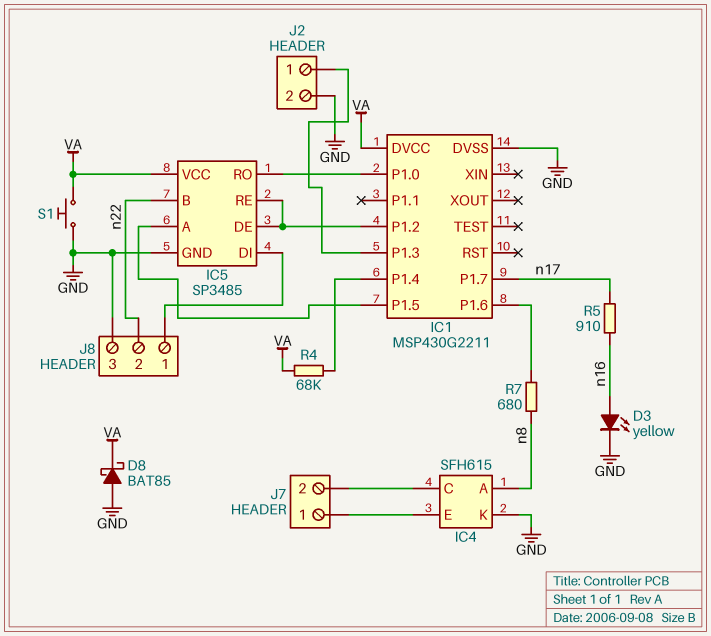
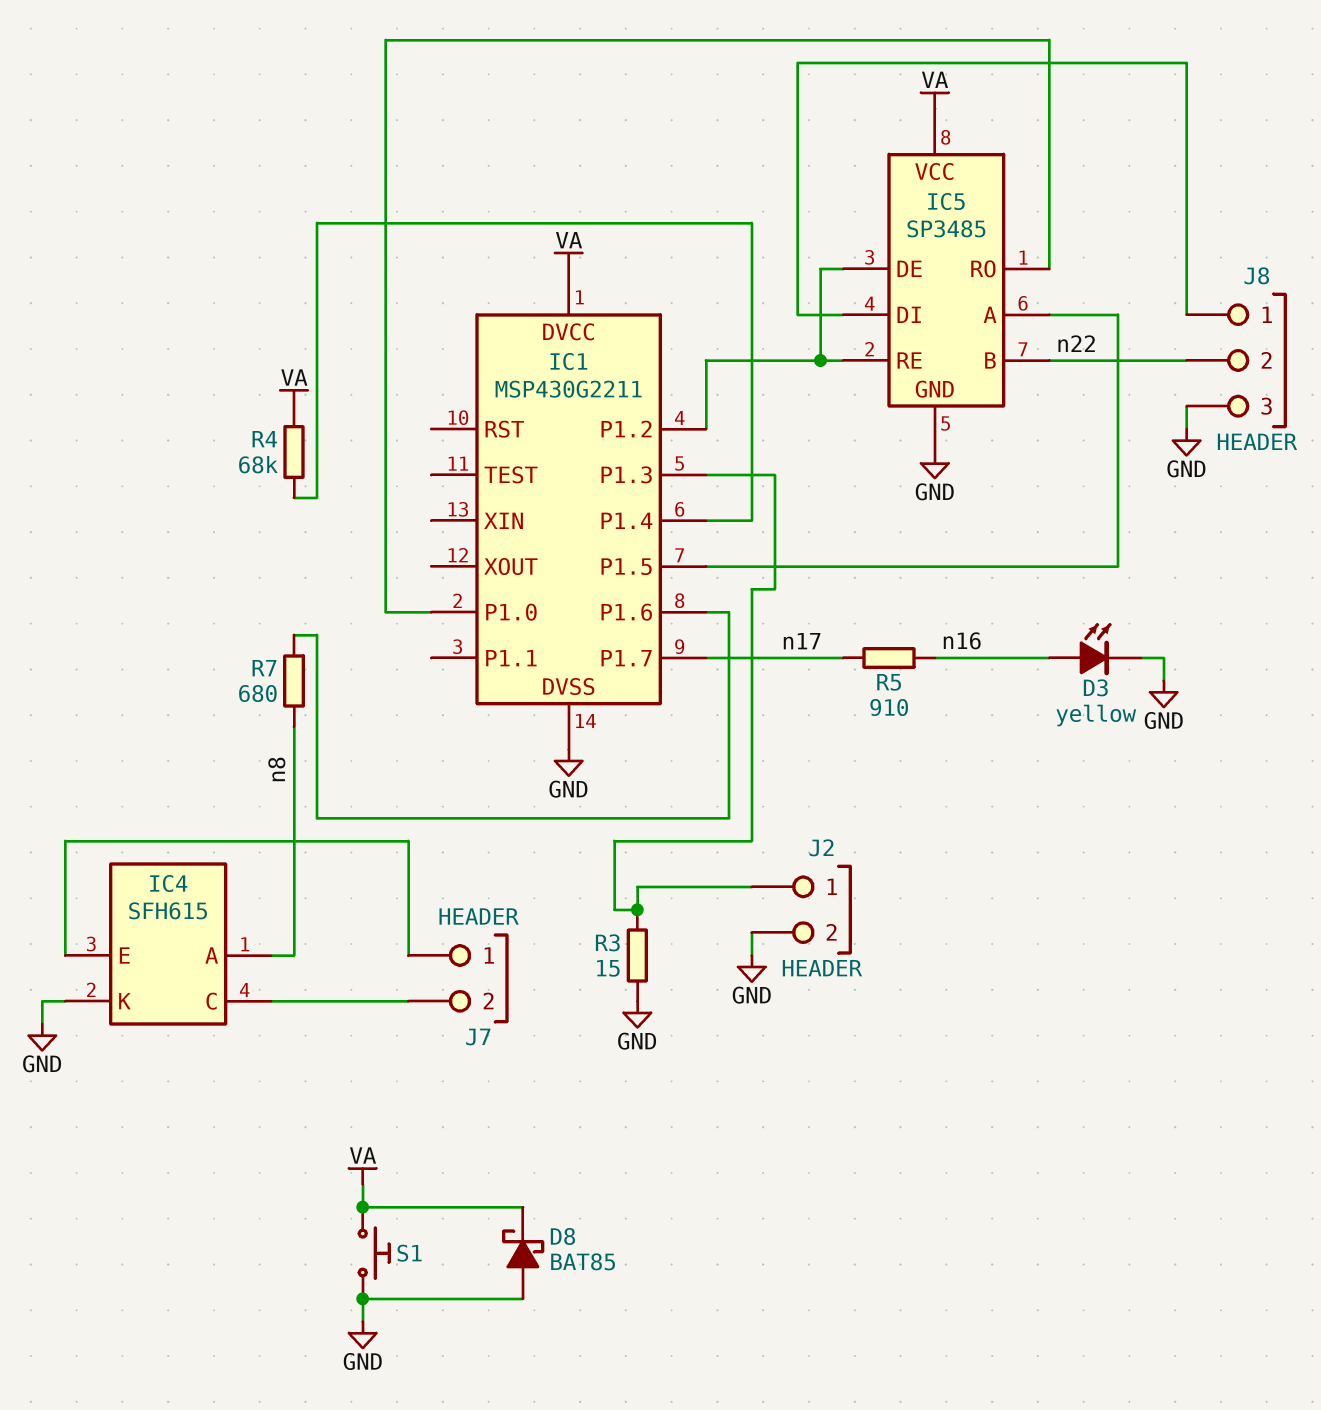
R3: none -> 15 (GND, IC1/P1.3)

